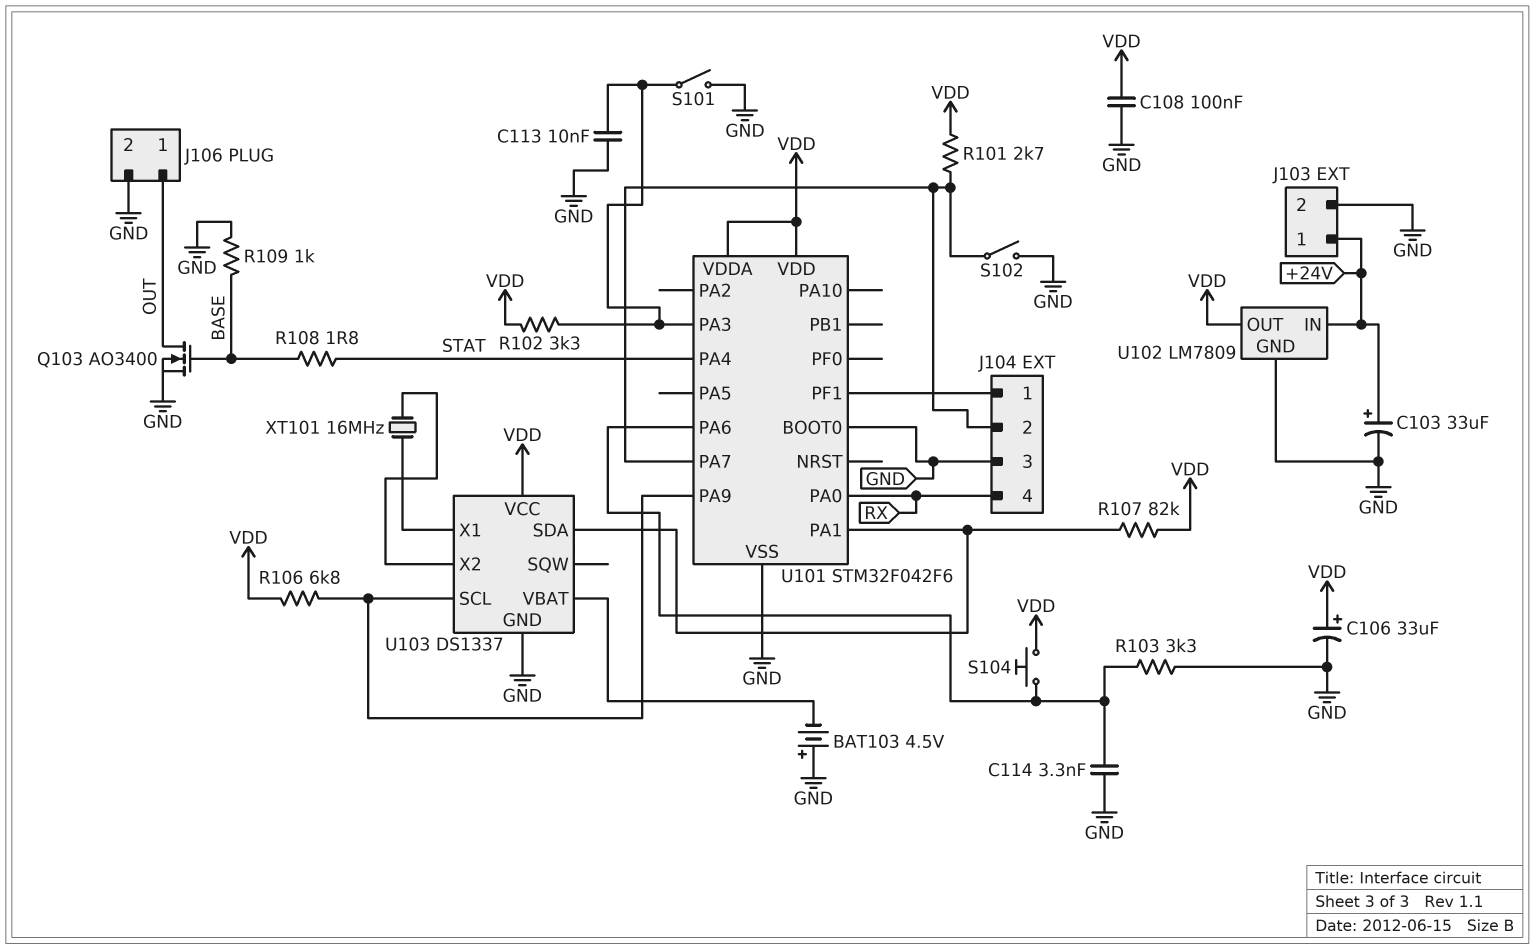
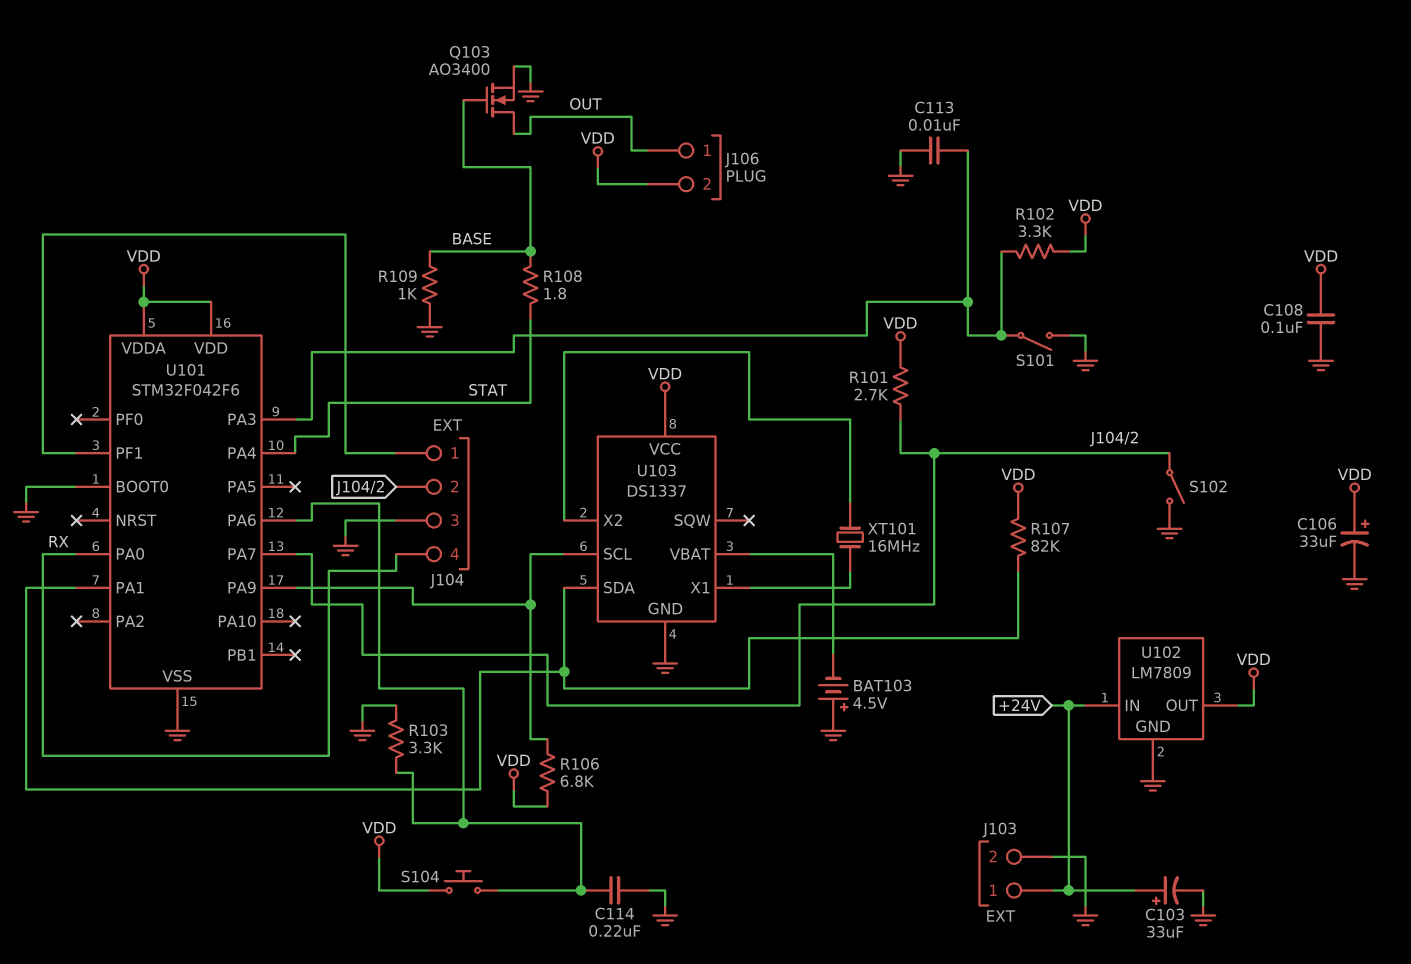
C114: 3.3nF (GND, U101/PA6) -> 220nF (GND, U101/PA6)
J106 pin 2: GND -> VDD

